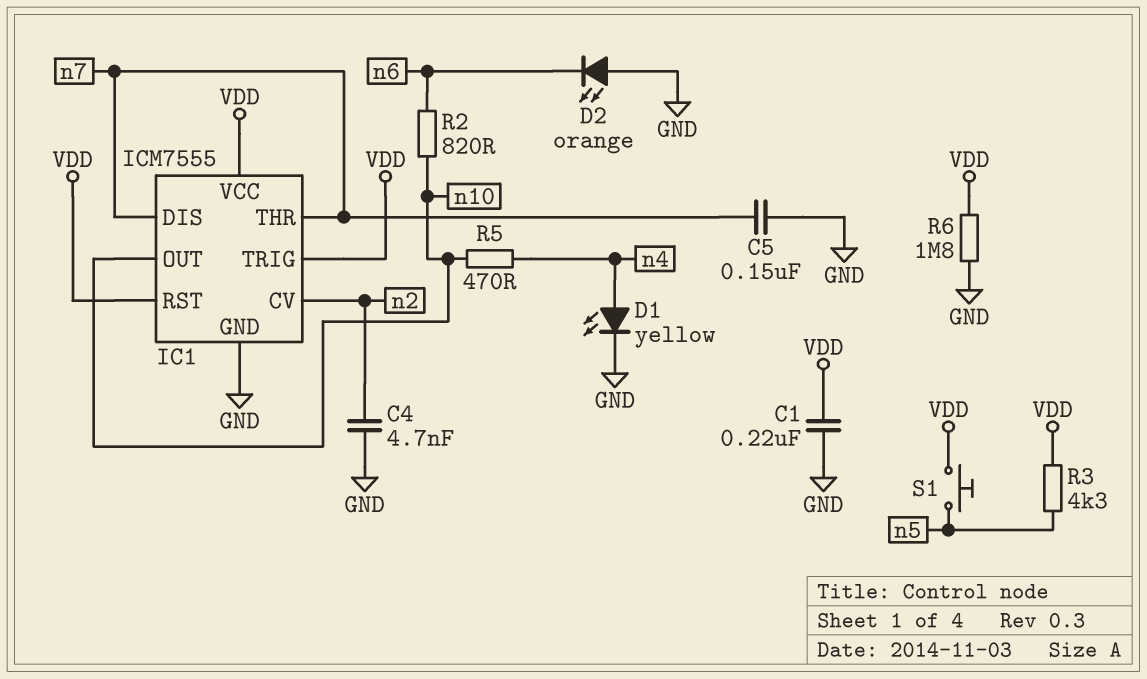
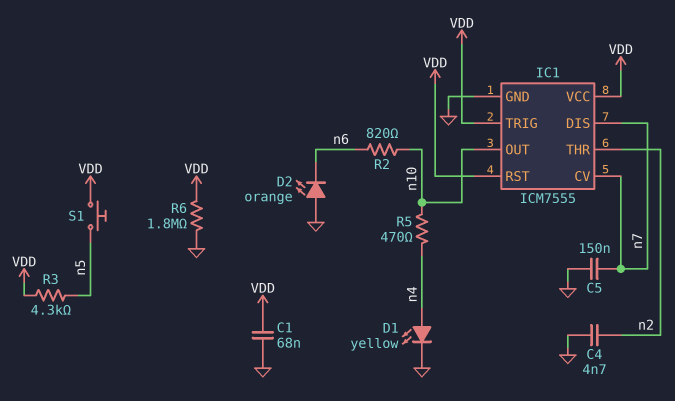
C1: 220nF (GND, VDD) -> 68nF (GND, VDD)
IC1 pin CV: n2 -> n7
IC1 pin THR: n7 -> n2

